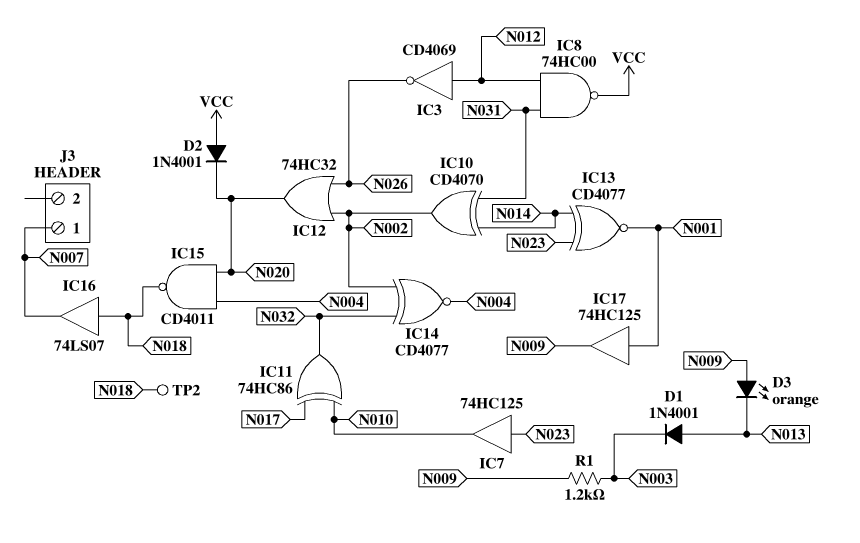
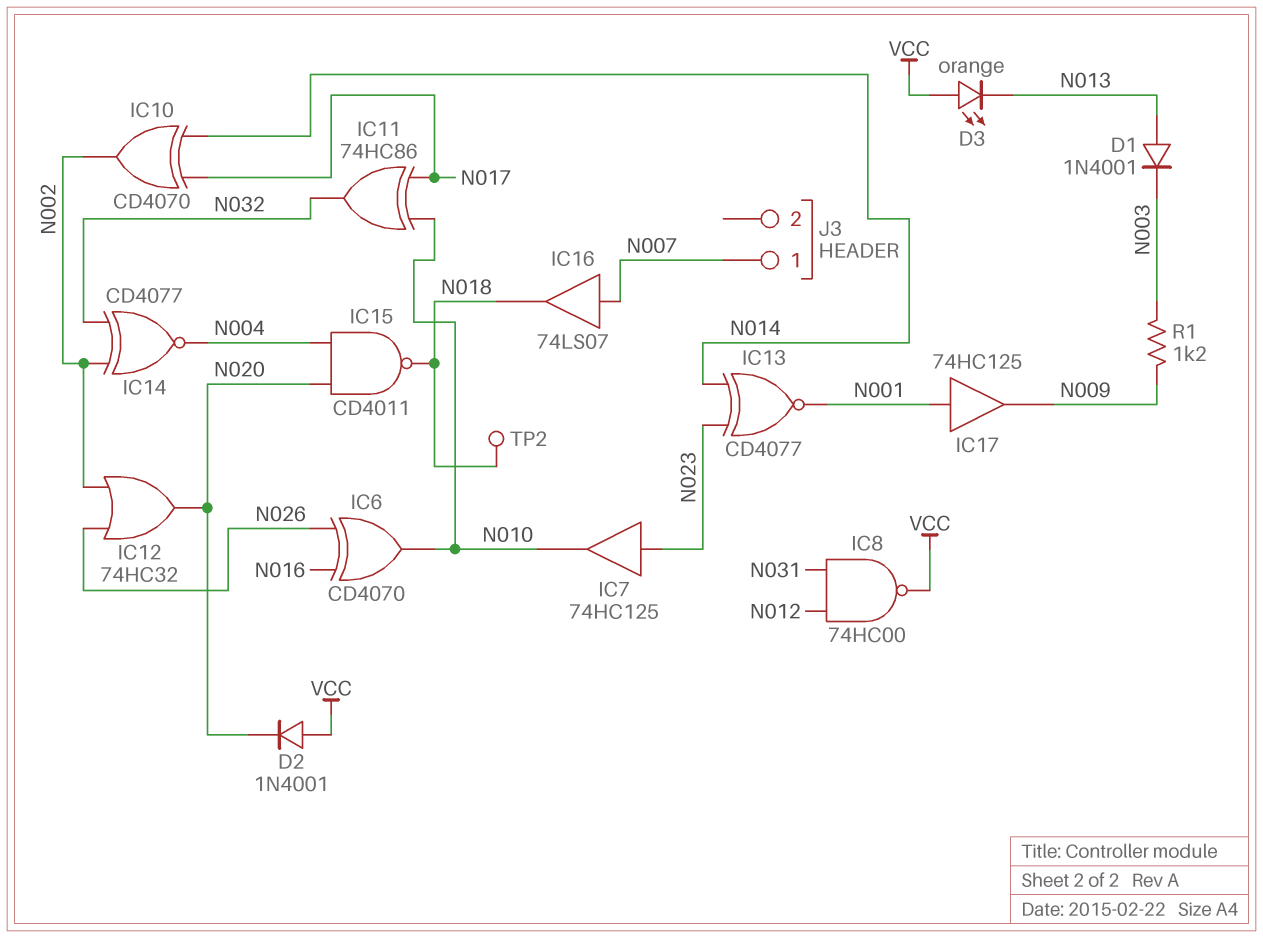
D3: LED orange (A N009, K N013) -> LED orange (A VCC, K N013)
IC3: NOT CD4069 (in N012, out N026) -> none
IC6: none -> XOR CD4070 (in N016, in N026, out N010)
IC10: XOR CD4070 (in N014, in N031, out N002) -> XOR CD4070 (in N014, in N017, out N002)
IC16: buffer 74LS07 (in N018, out N007) -> buffer 74LS07 (in N007, out N018)

